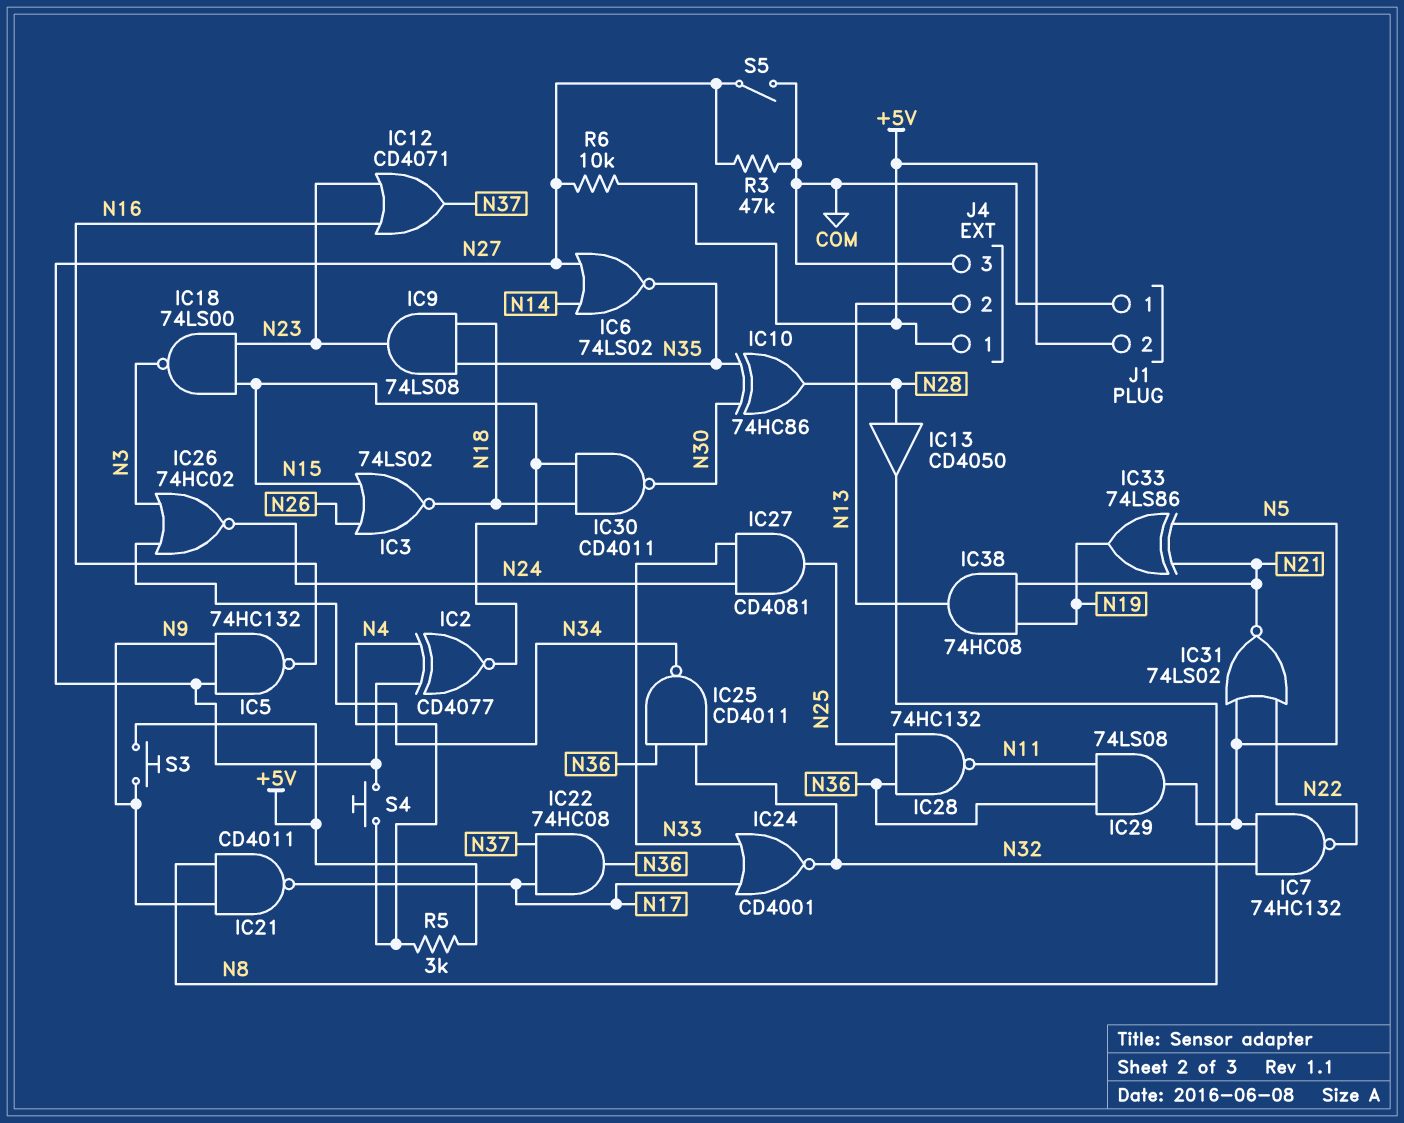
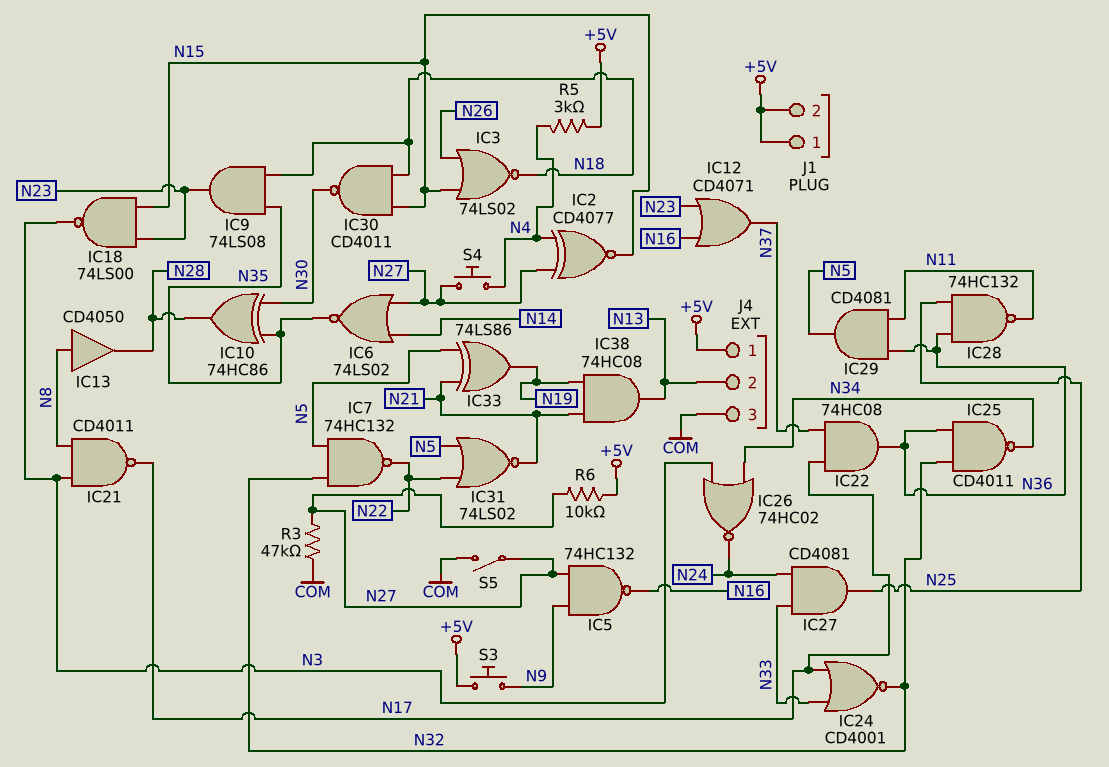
IC13: buffer CD4050 (in N28, out N8) -> buffer CD4050 (in N8, out N28)
IC21: NAND CD4011 (in N8, in N9, out N17) -> NAND CD4011 (in N3, in N8, out N17)
IC29: AND 74LS08 (in N11, in N36, out N5) -> AND CD4081 (in N11, in N36, out N5)
J1 pin 1: COM -> +5V

